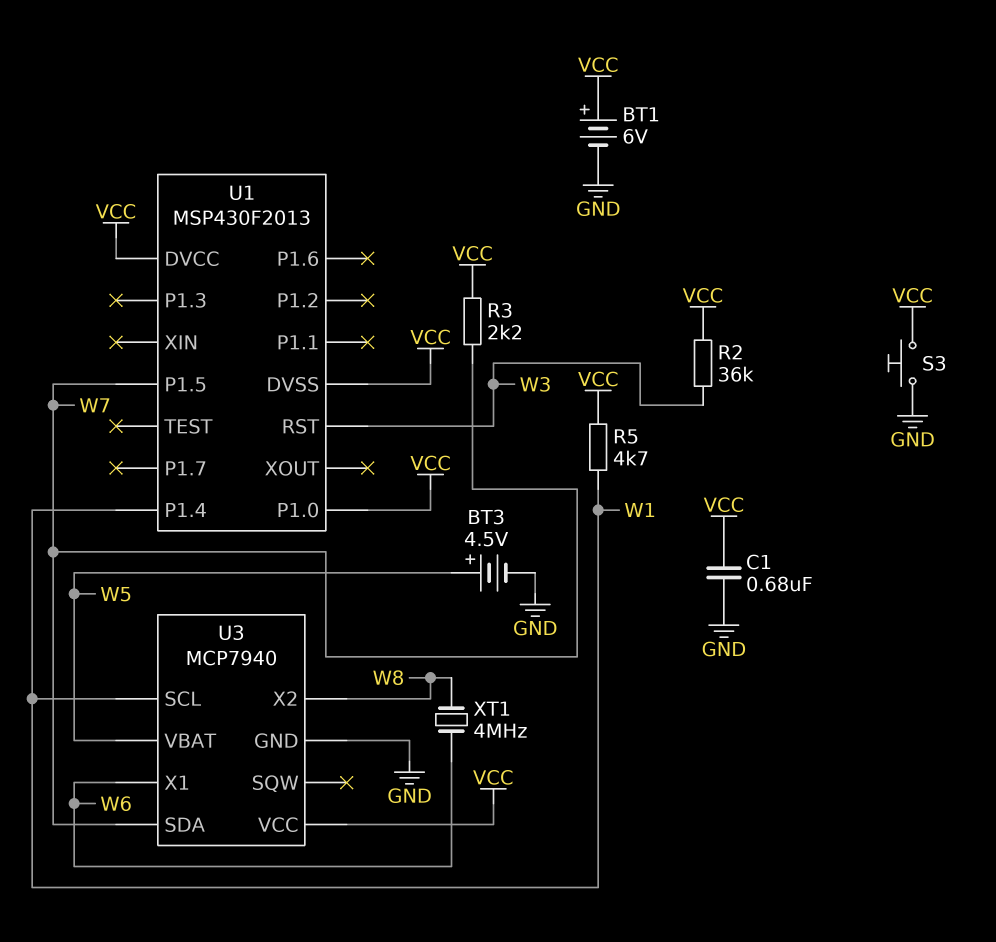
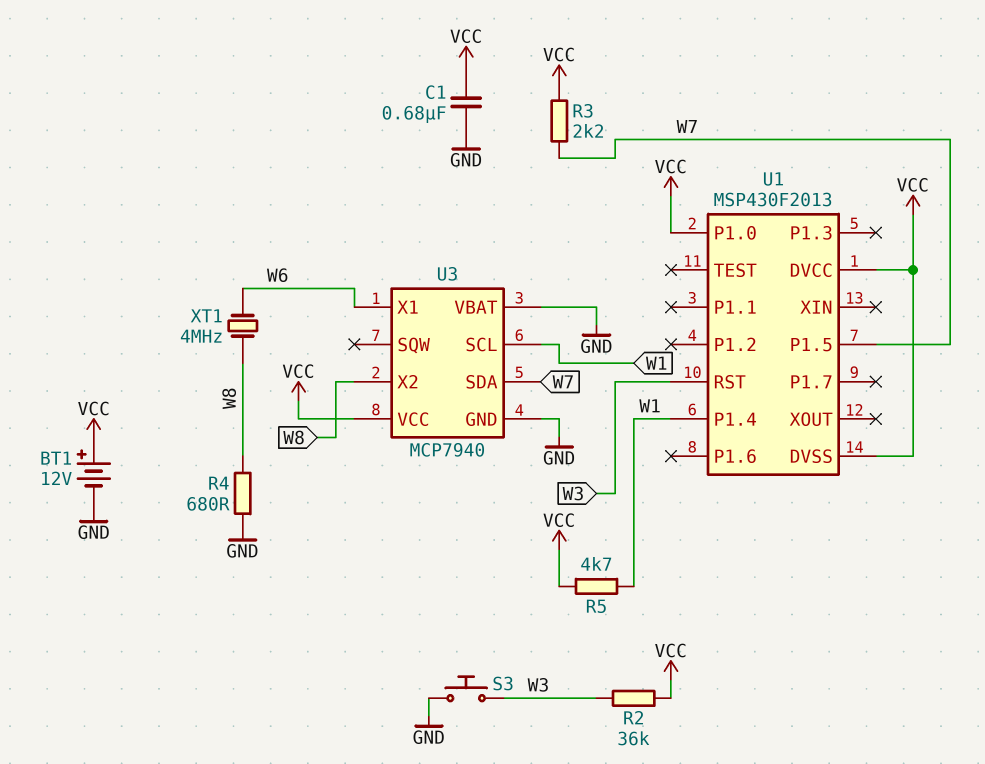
BT1: 6V (plus VCC, minus GND) -> 12V (plus VCC, minus GND)
BT3: 4.5V (plus W5, minus GND) -> none
R4: none -> 680 (GND, W8)
S3: button (GND, VCC) -> button (GND, W3)
U3 pin VBAT: W5 -> GND

